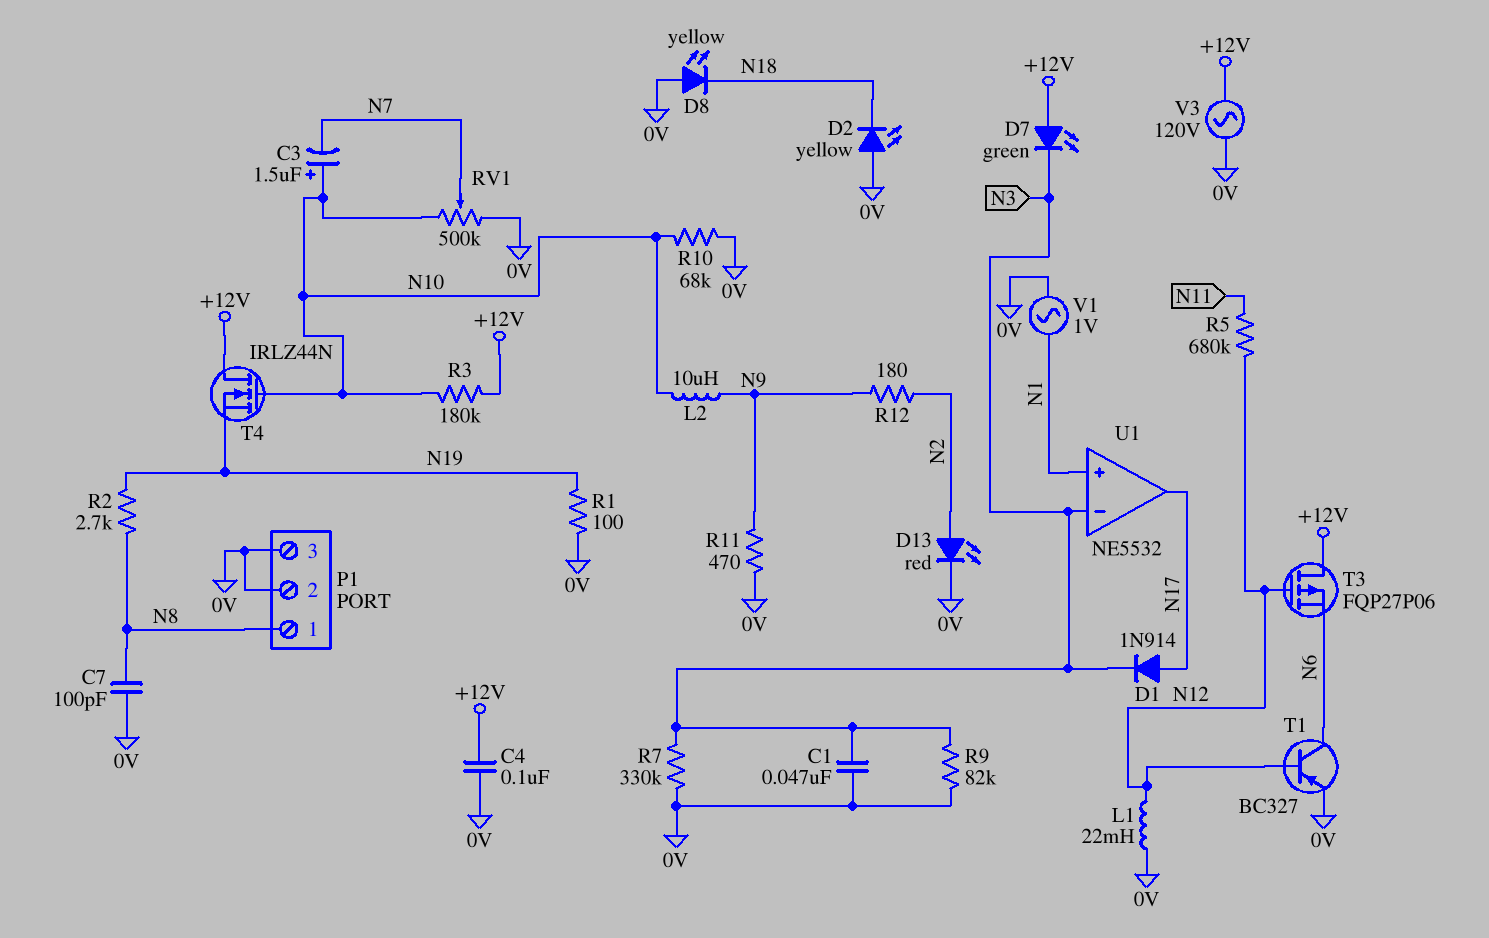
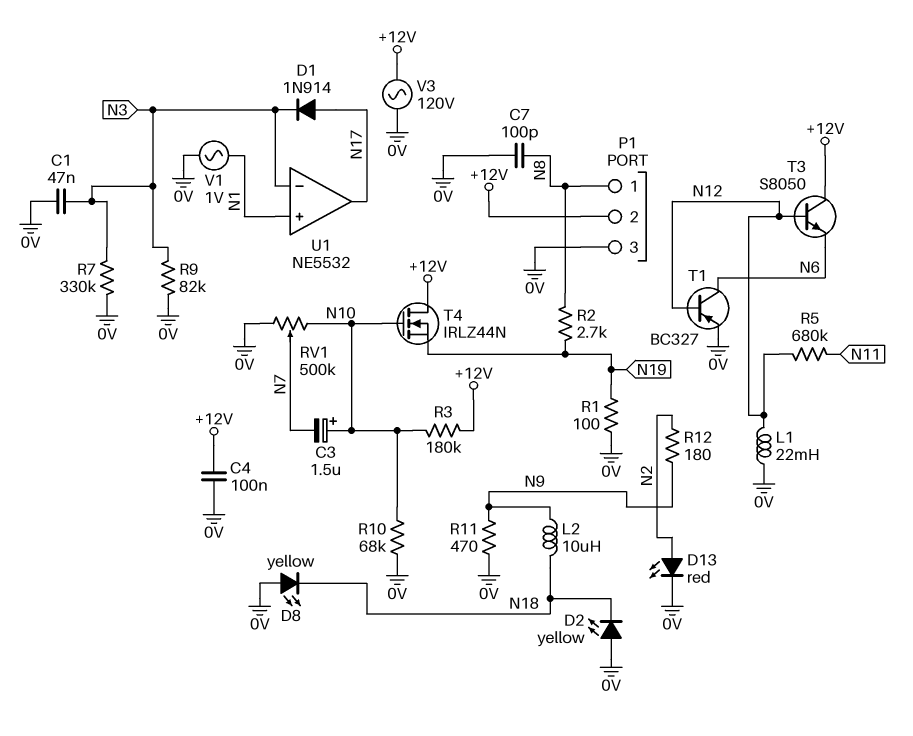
D7: LED green (A +12V, K N3) -> none
L2: 10uH (N9, N10) -> 10uH (N9, N18)
P1 pin 2: 0V -> +12V
T3: PMOS FQP27P06 (G N12, D +12V, S N6) -> NPN S8050 (B N12, C +12V, E N6)

